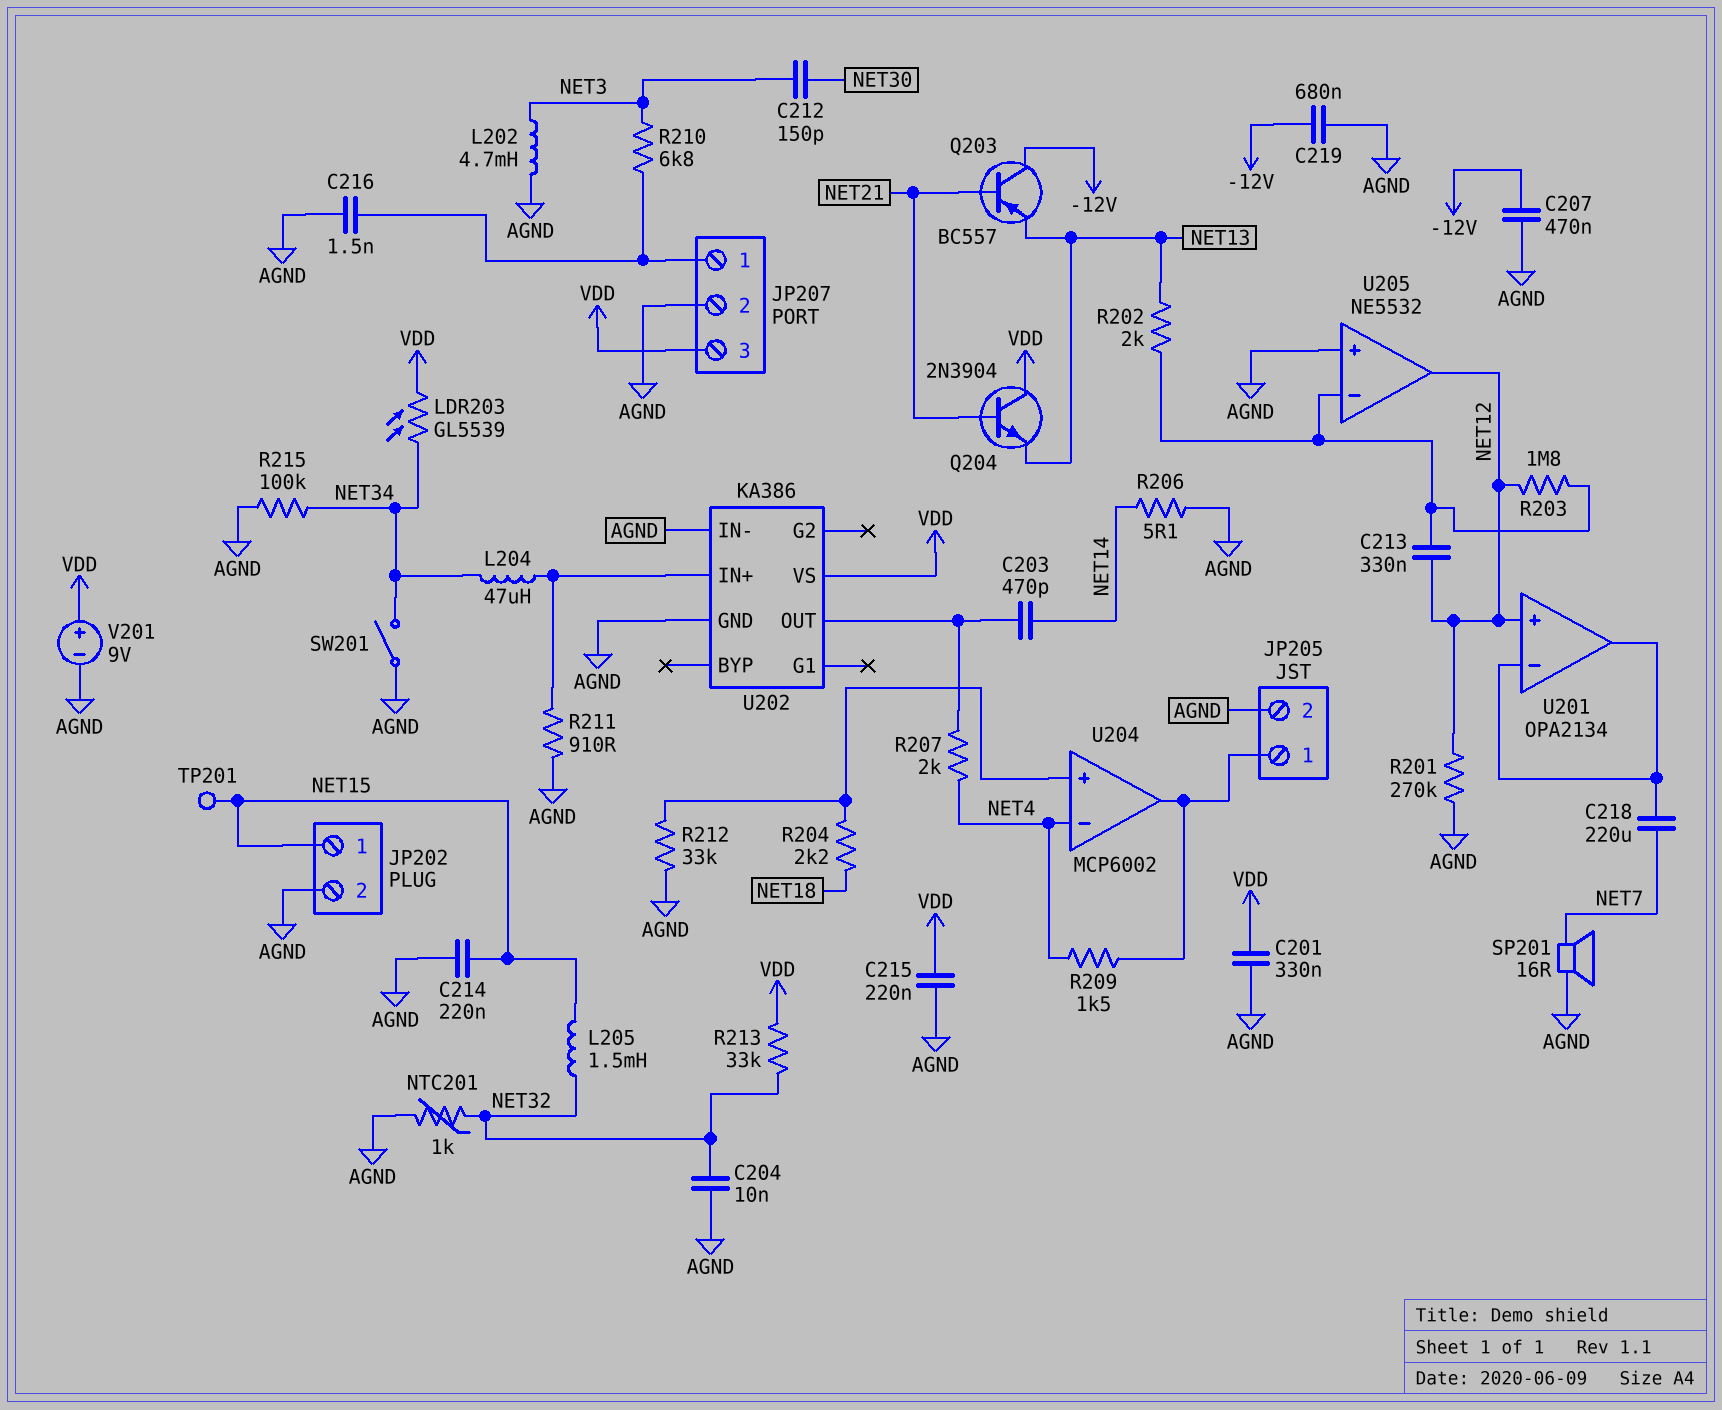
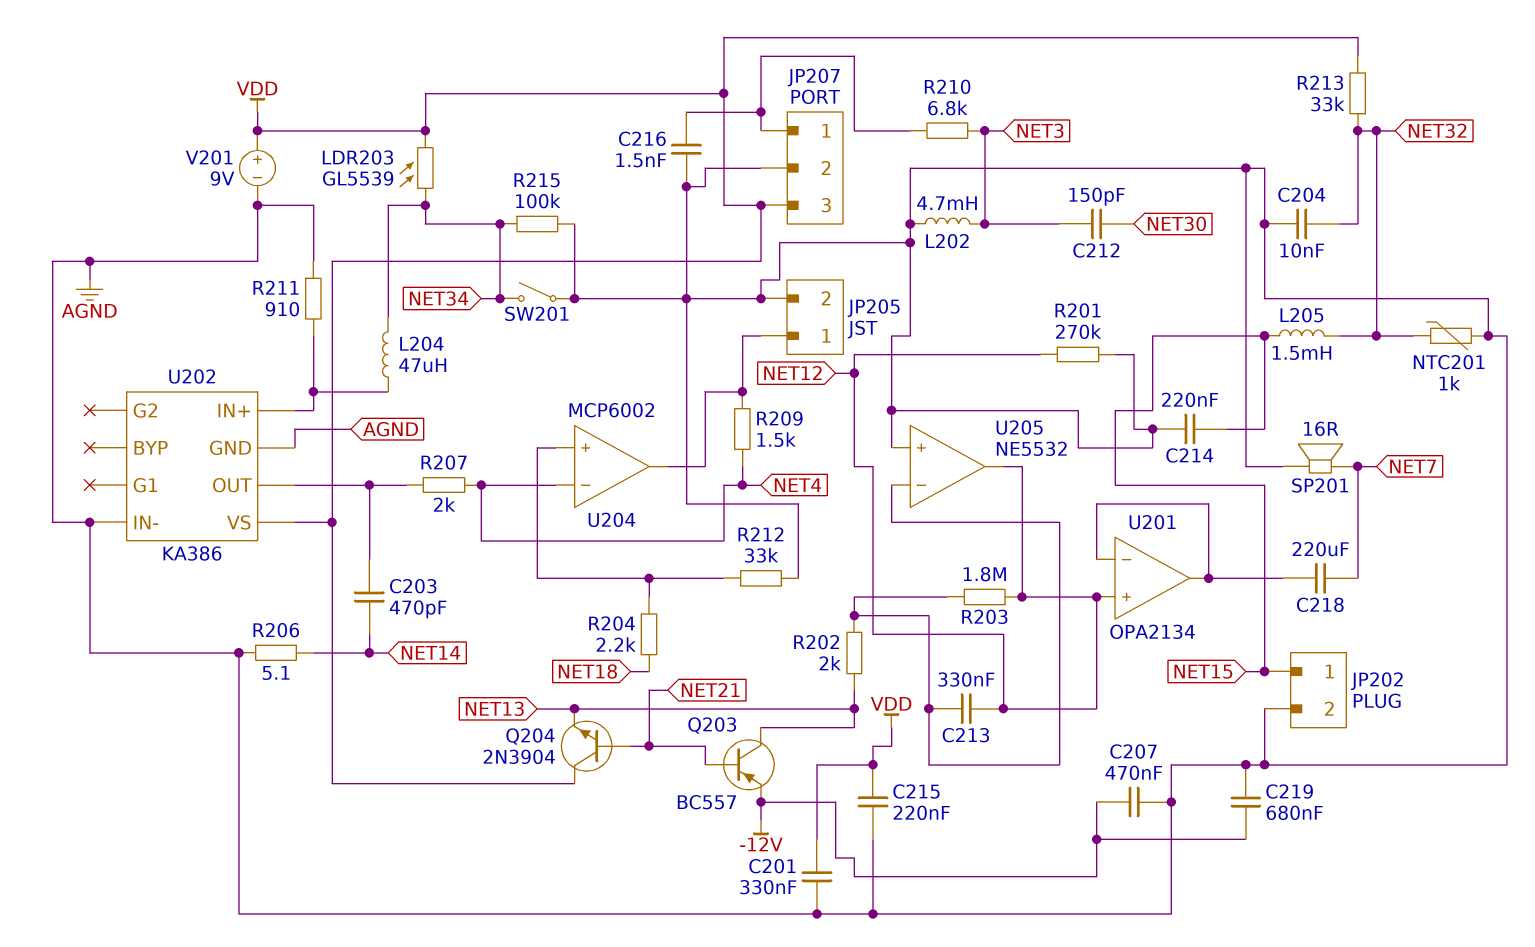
Q203: PNP BC557 (B NET21, C -12V, E NET13) -> PNP BC557 (B NET21, C NET13, E -12V)
TP201: test point (NET15) -> none

